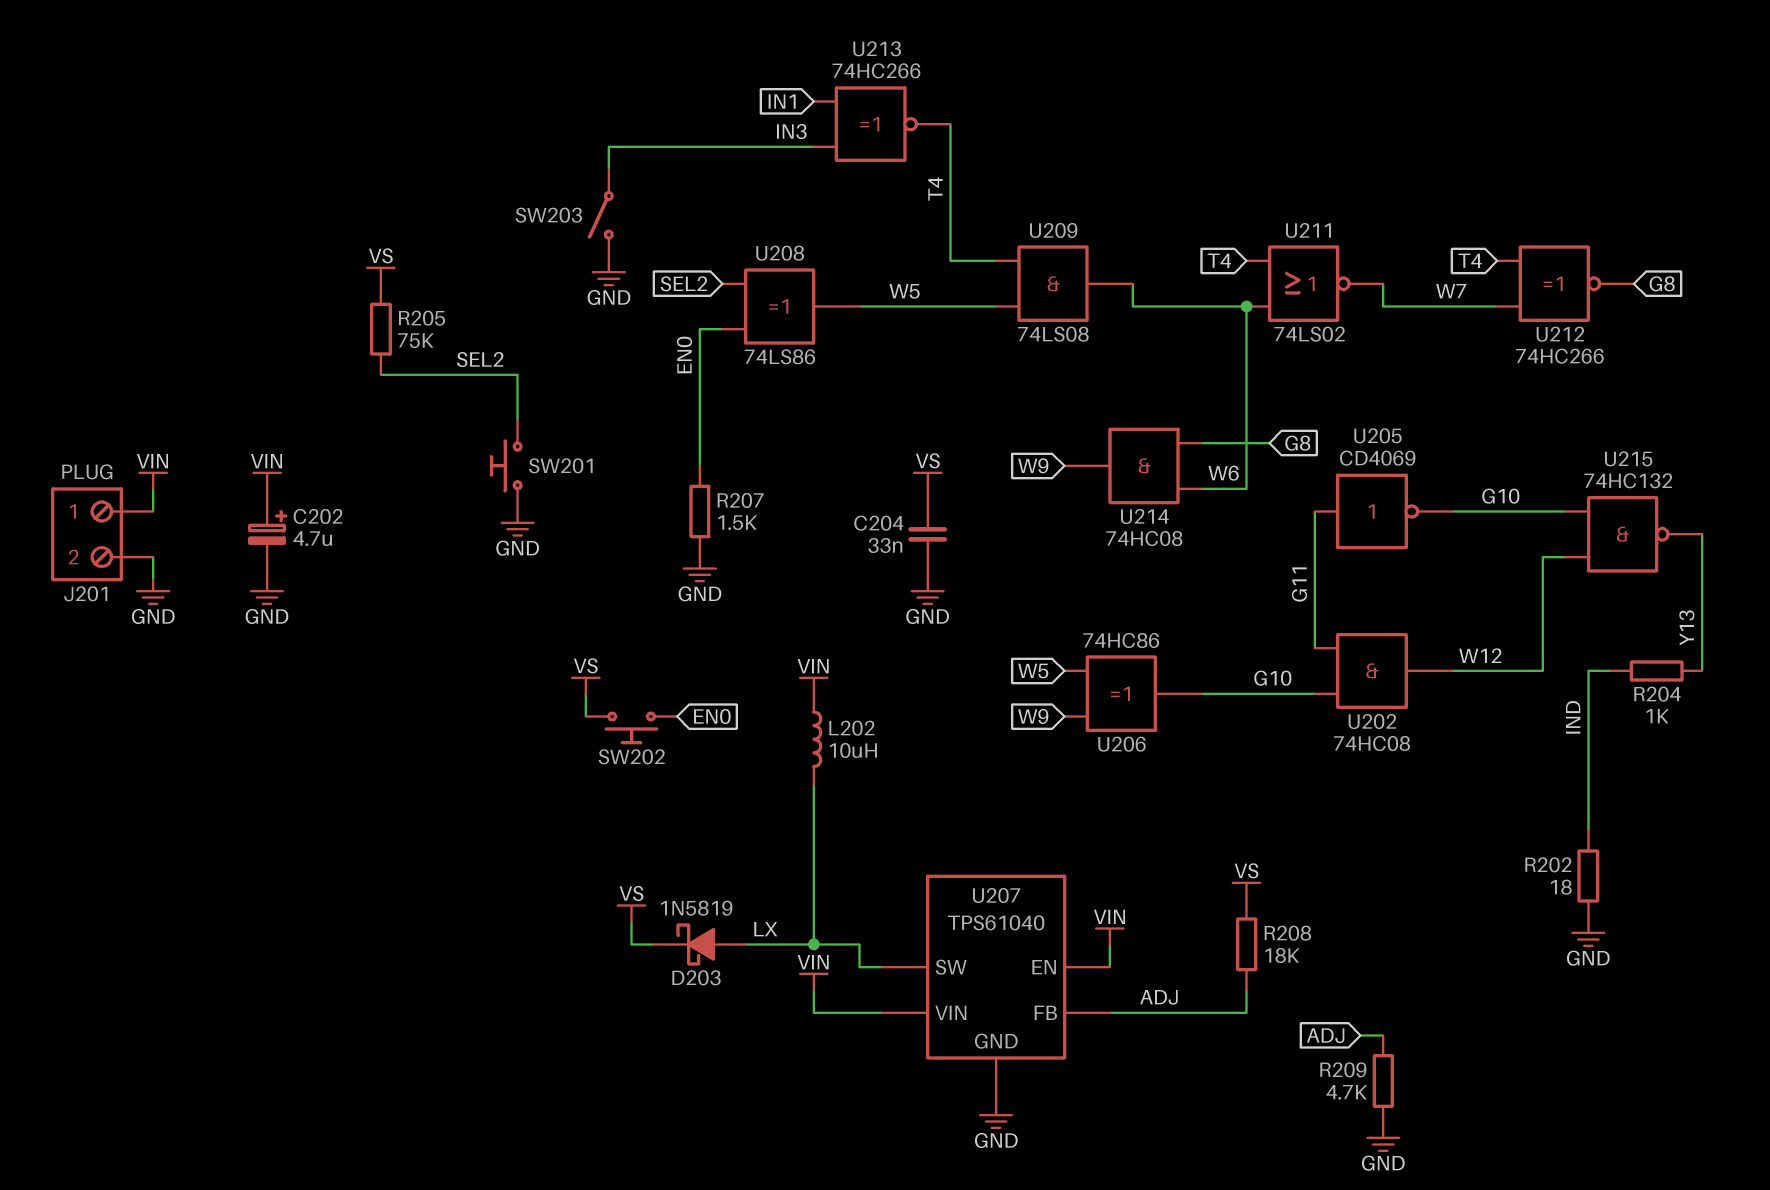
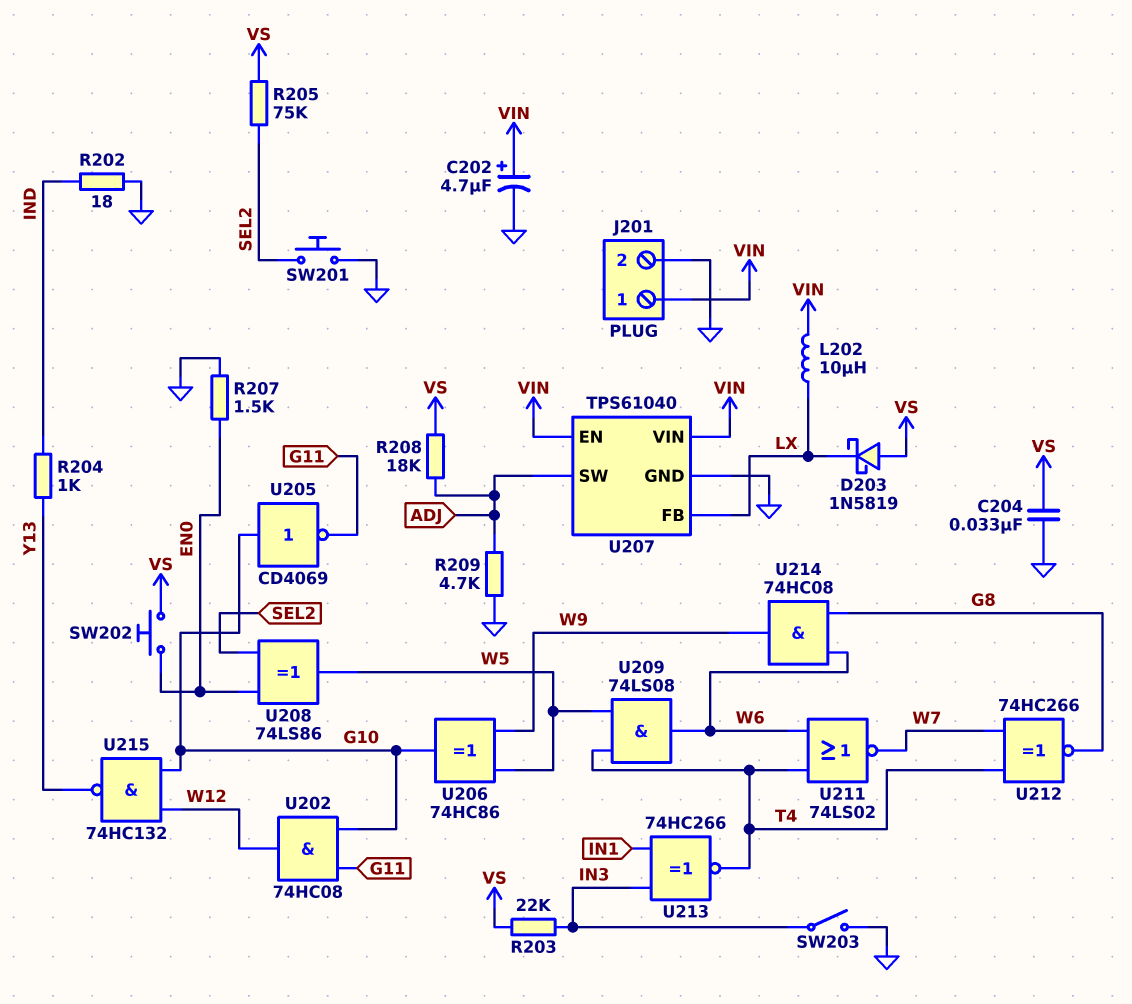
D203: schottky 1N5819 (A LX, K VS) -> schottky 1N5819 (A VS, K LX)
R203: none -> 22k (IN3, VS)
U205: NOT CD4069 (in G11, out G10) -> NOT CD4069 (in G10, out G11)
U207 pin FB: ADJ -> LX
U207 pin SW: LX -> ADJ

